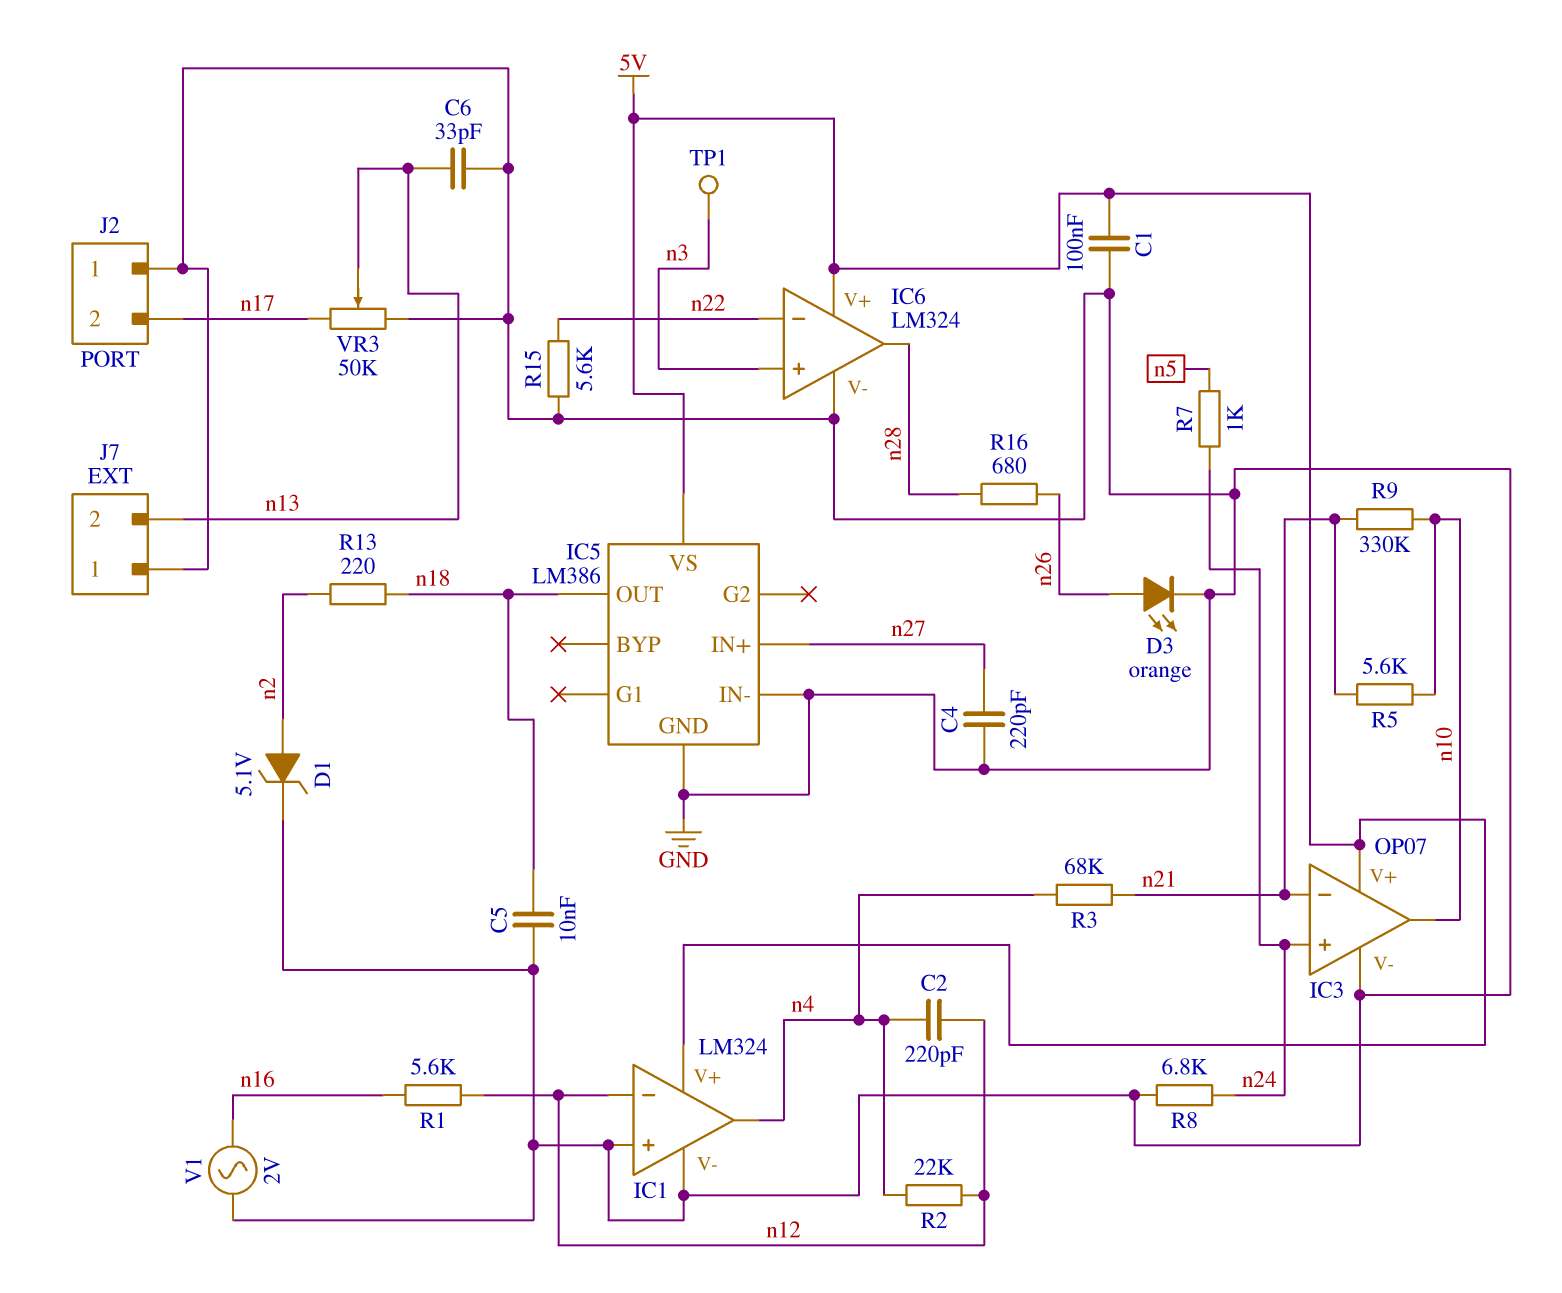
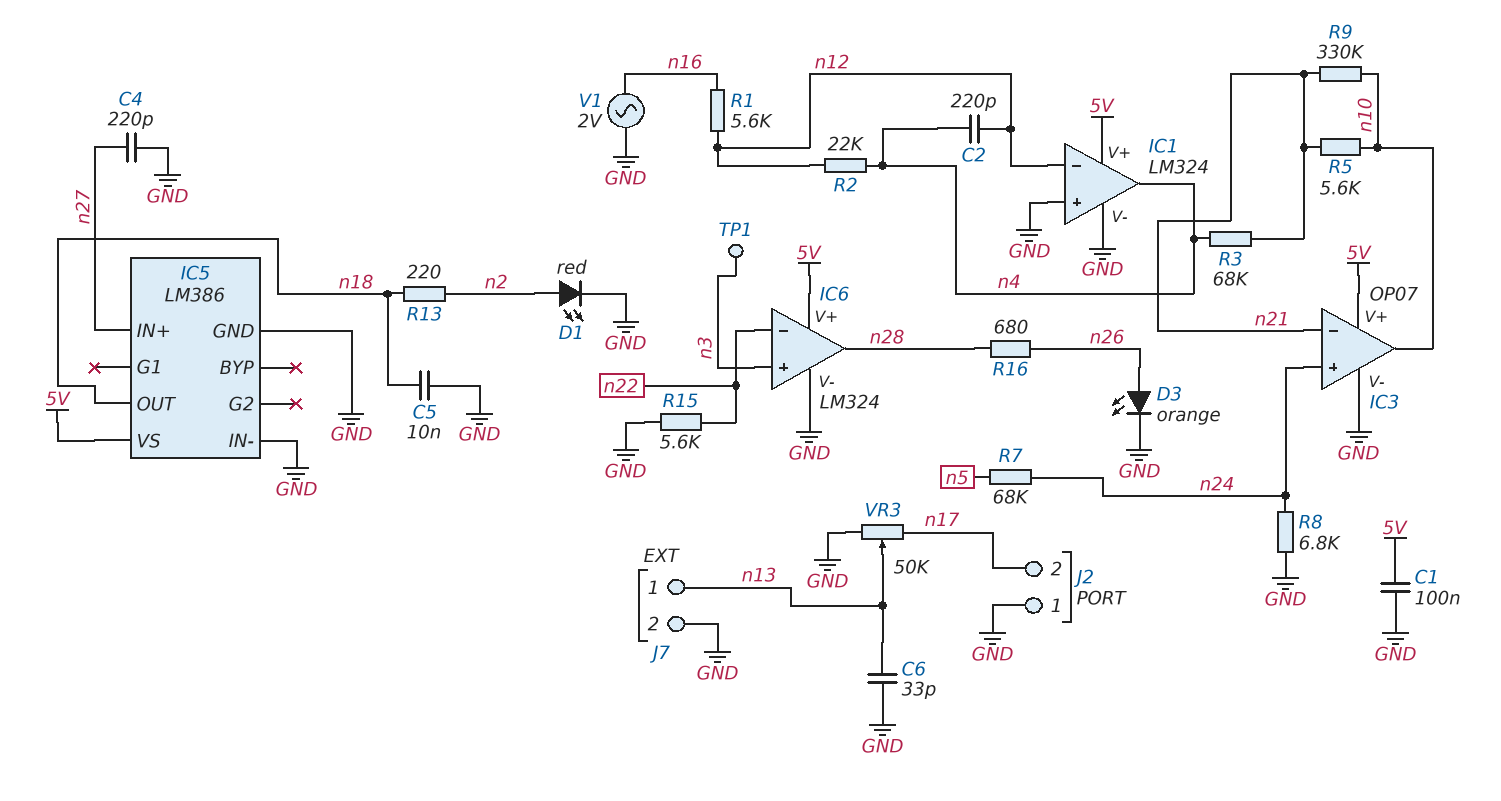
D1: zener 5.1V (A n2, K GND) -> LED red (A n2, K GND)
J7 pin 1: GND -> n13
J7 pin 2: n13 -> GND
R7: 1k (n5, n24) -> 68k (n5, n24)

